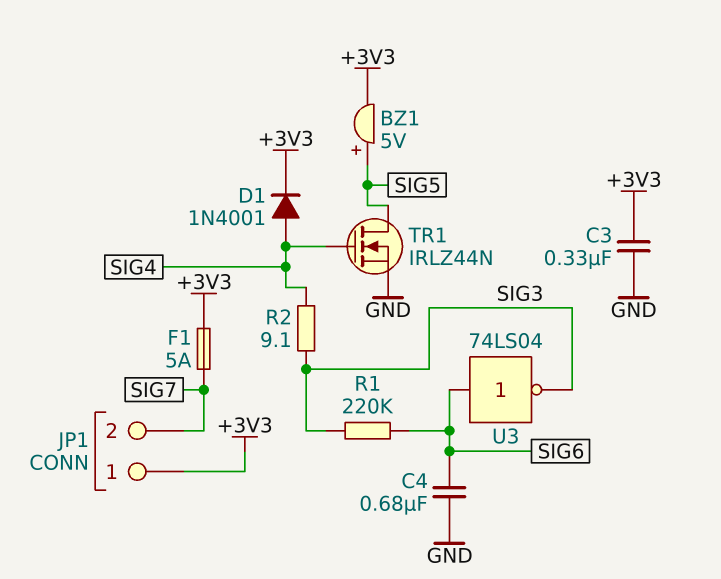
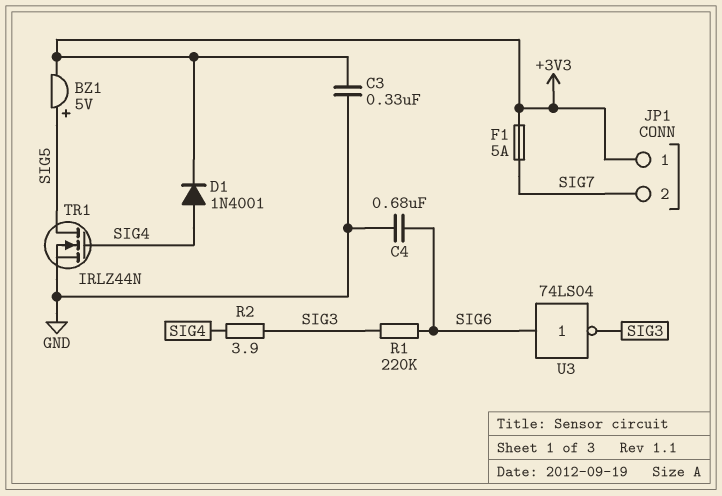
R2: 9.1 (SIG3, SIG4) -> 3.9 (SIG3, SIG4)

